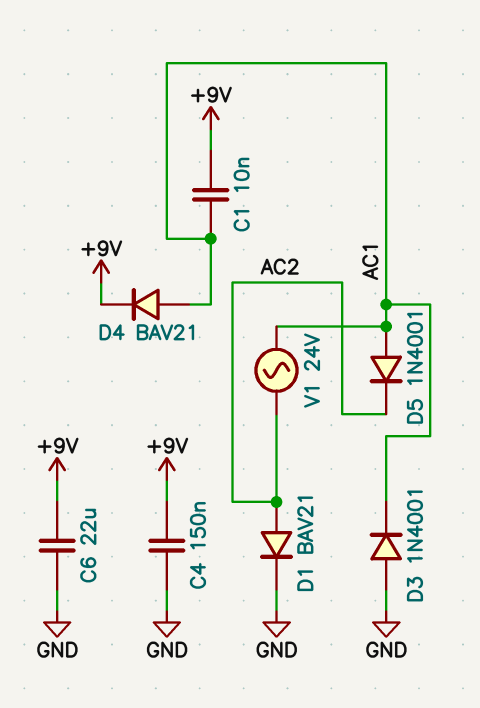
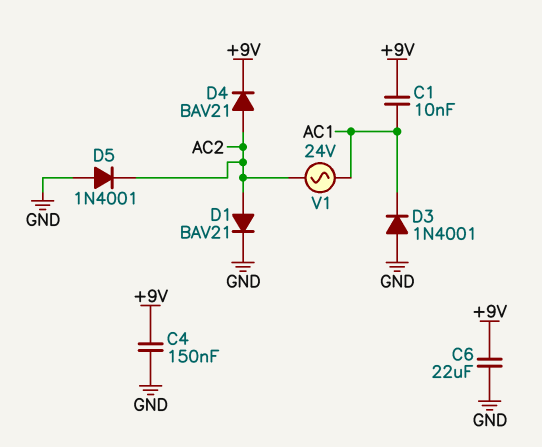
D4: diode BAV21 (A AC1, K +9V) -> diode BAV21 (A AC2, K +9V)
D5: diode 1N4001 (A AC1, K AC2) -> diode 1N4001 (A GND, K AC2)

